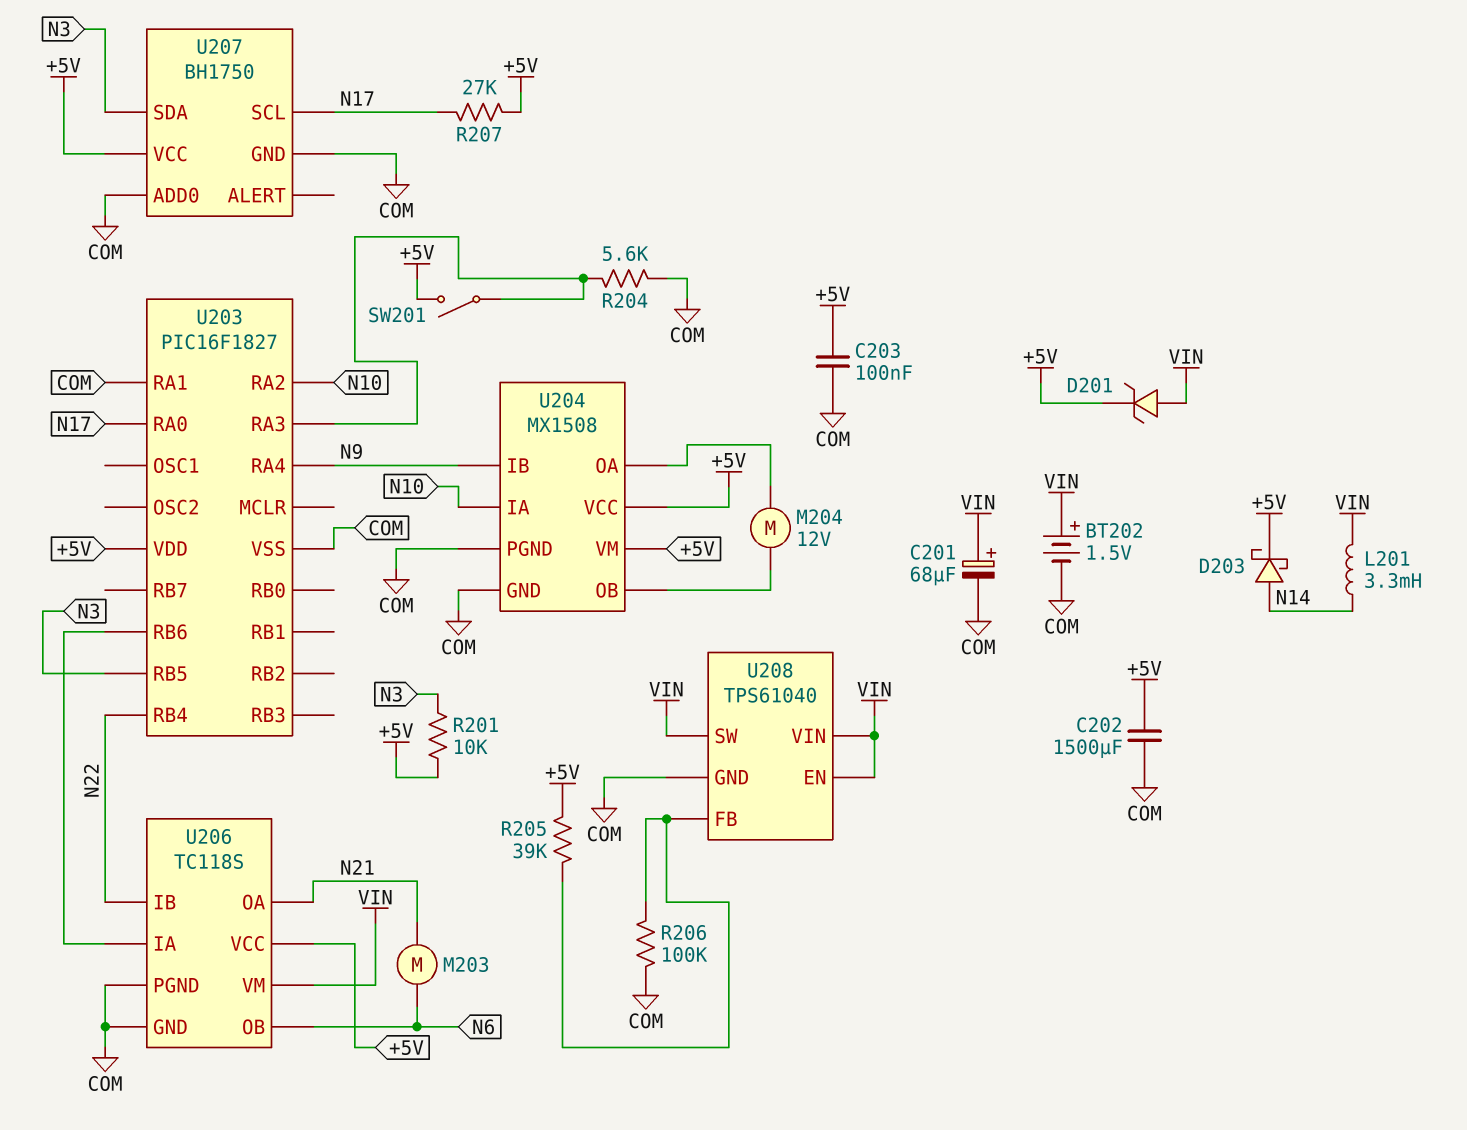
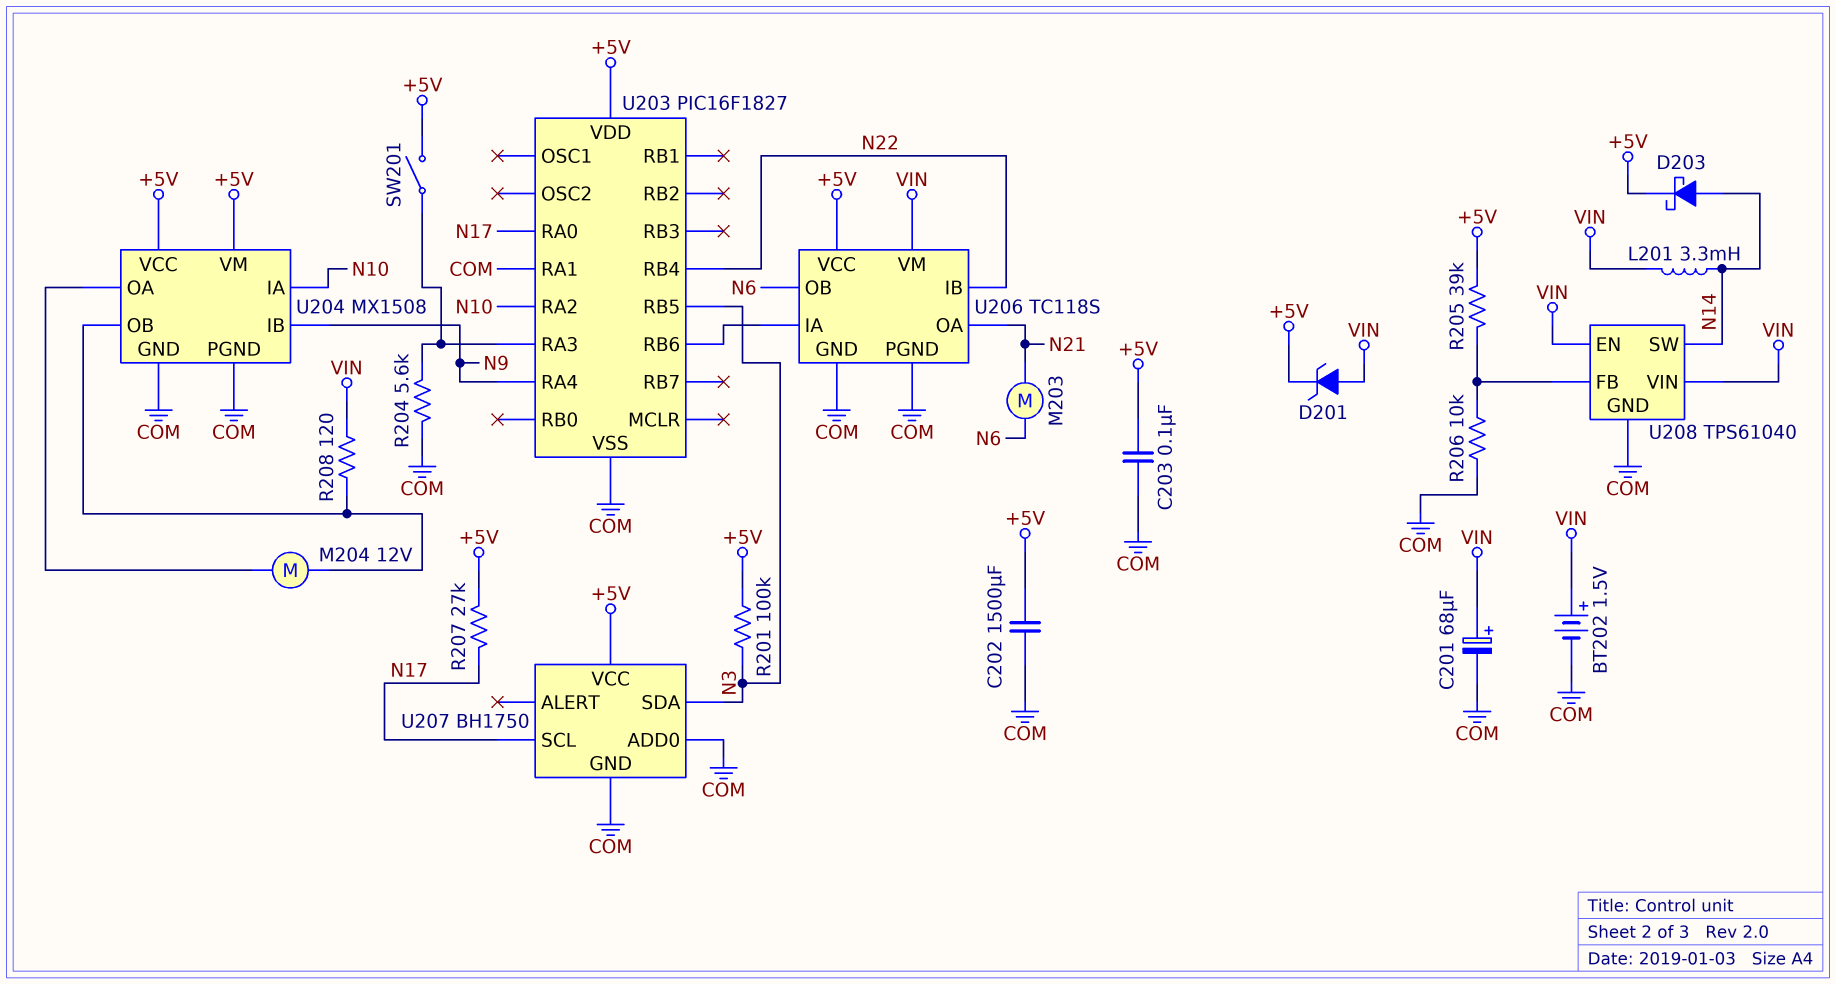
R201: 10k (+5V, N3) -> 100k (+5V, N3)
R206: 100k (COM, U208/FB) -> 10k (COM, U208/FB)
R208: none -> 120 (U204/OB, VIN)
U208 pin SW: VIN -> N14

